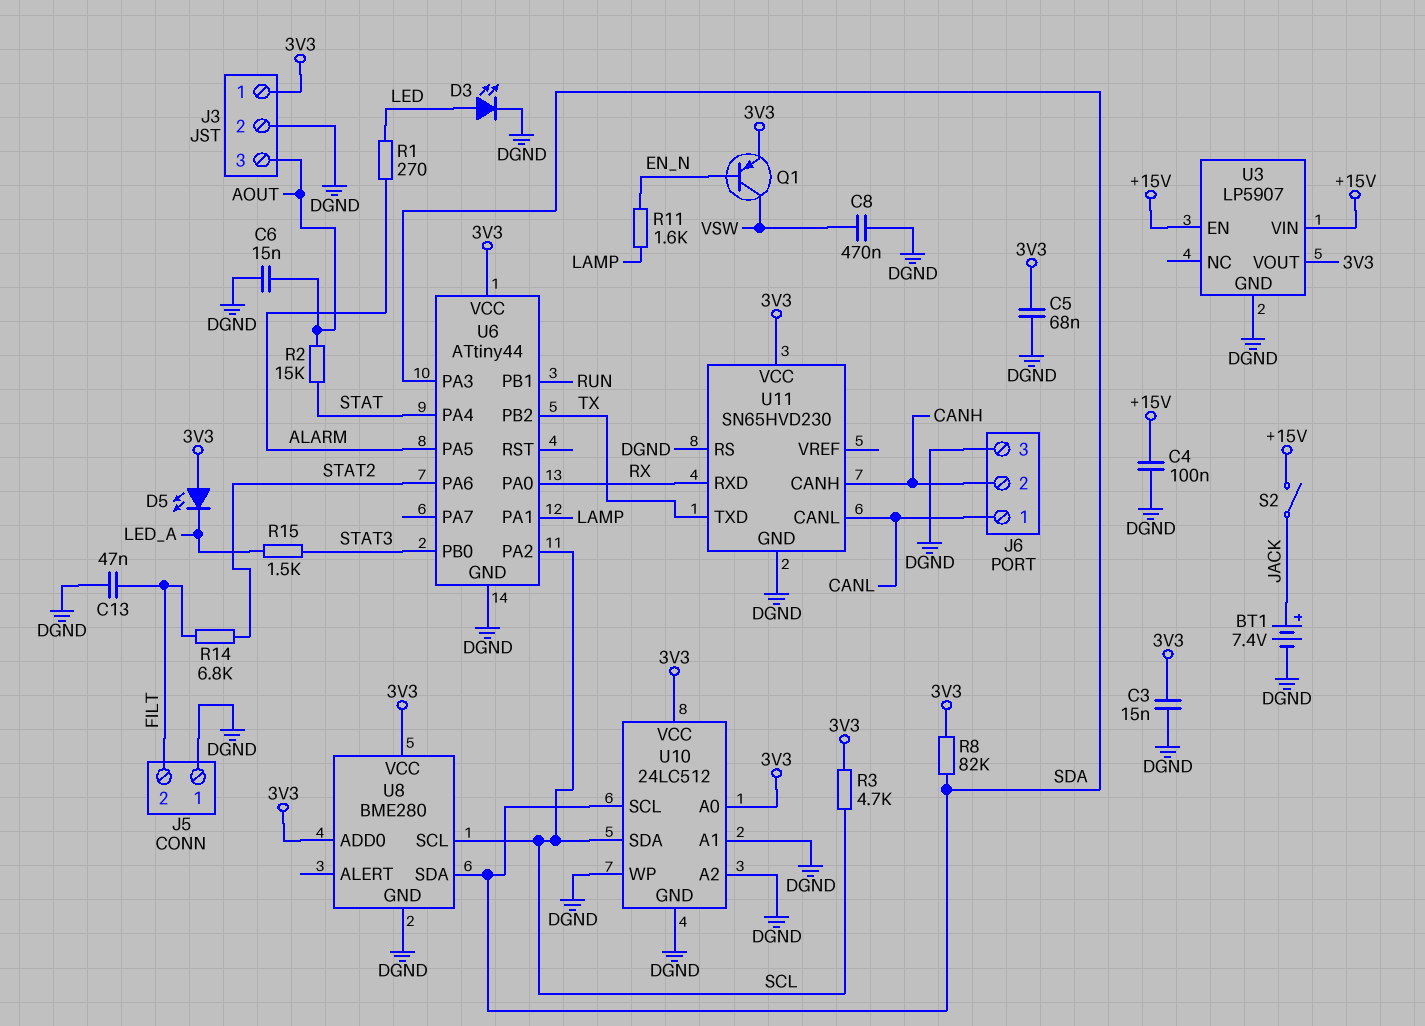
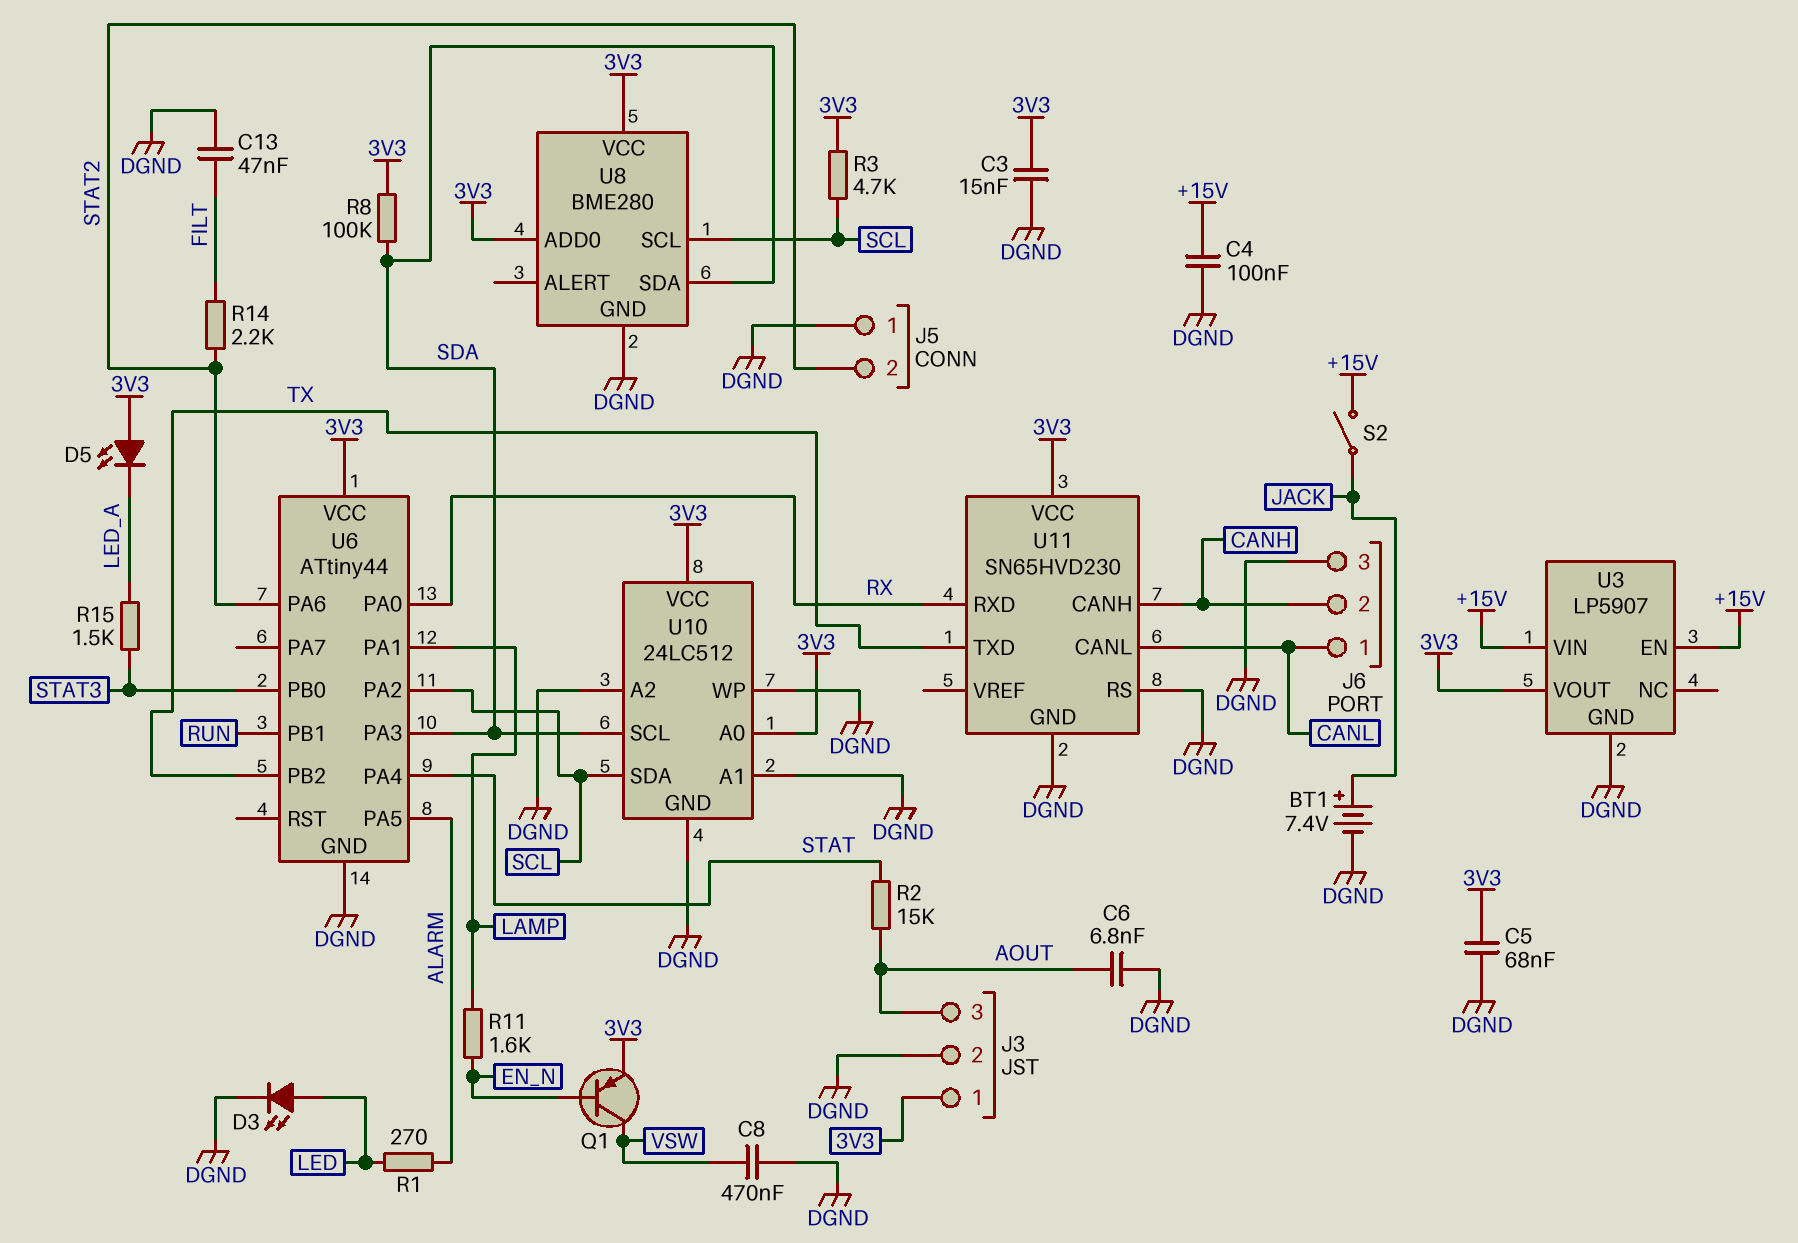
C6: 15nF (AOUT, DGND) -> 6.8nF (AOUT, DGND)
J5 pin 2: FILT -> STAT2
R8: 82k (3V3, SDA) -> 100k (3V3, SDA)
R14: 6.8k (FILT, STAT2) -> 2.2k (FILT, STAT2)

